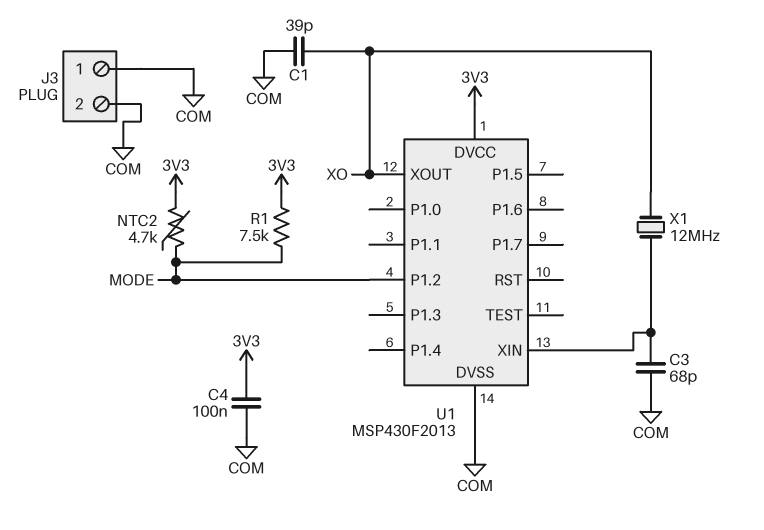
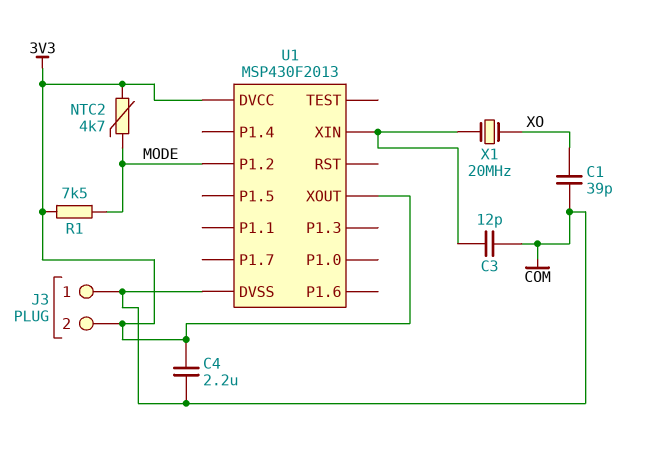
C3: 68pF (COM, U1/XIN) -> 12pF (COM, U1/XIN)
C4: 100nF (3V3, COM) -> 2.2uF (3V3, COM)
J3 pin 2: COM -> 3V3
U1 pin XOUT: XO -> 3V3
X1: 12MHz (U1/XIN, XO) -> 20MHz (U1/XIN, XO)

